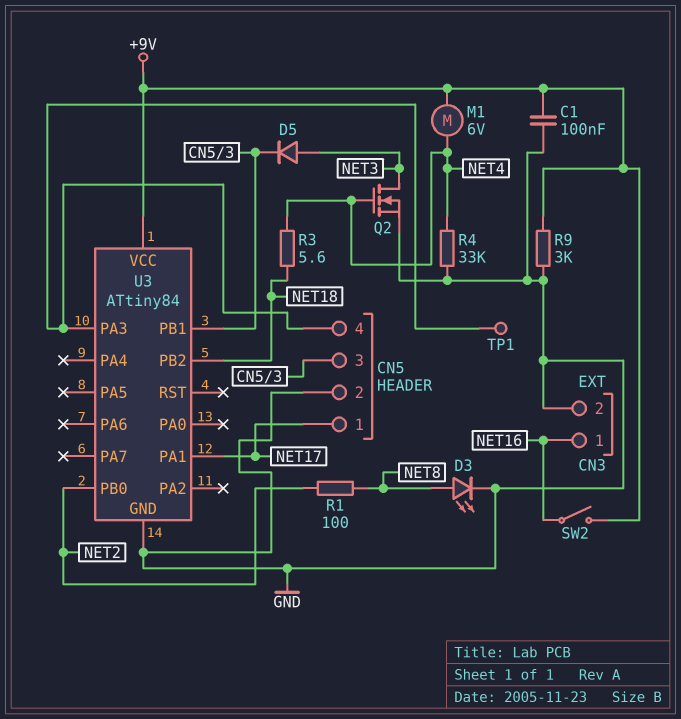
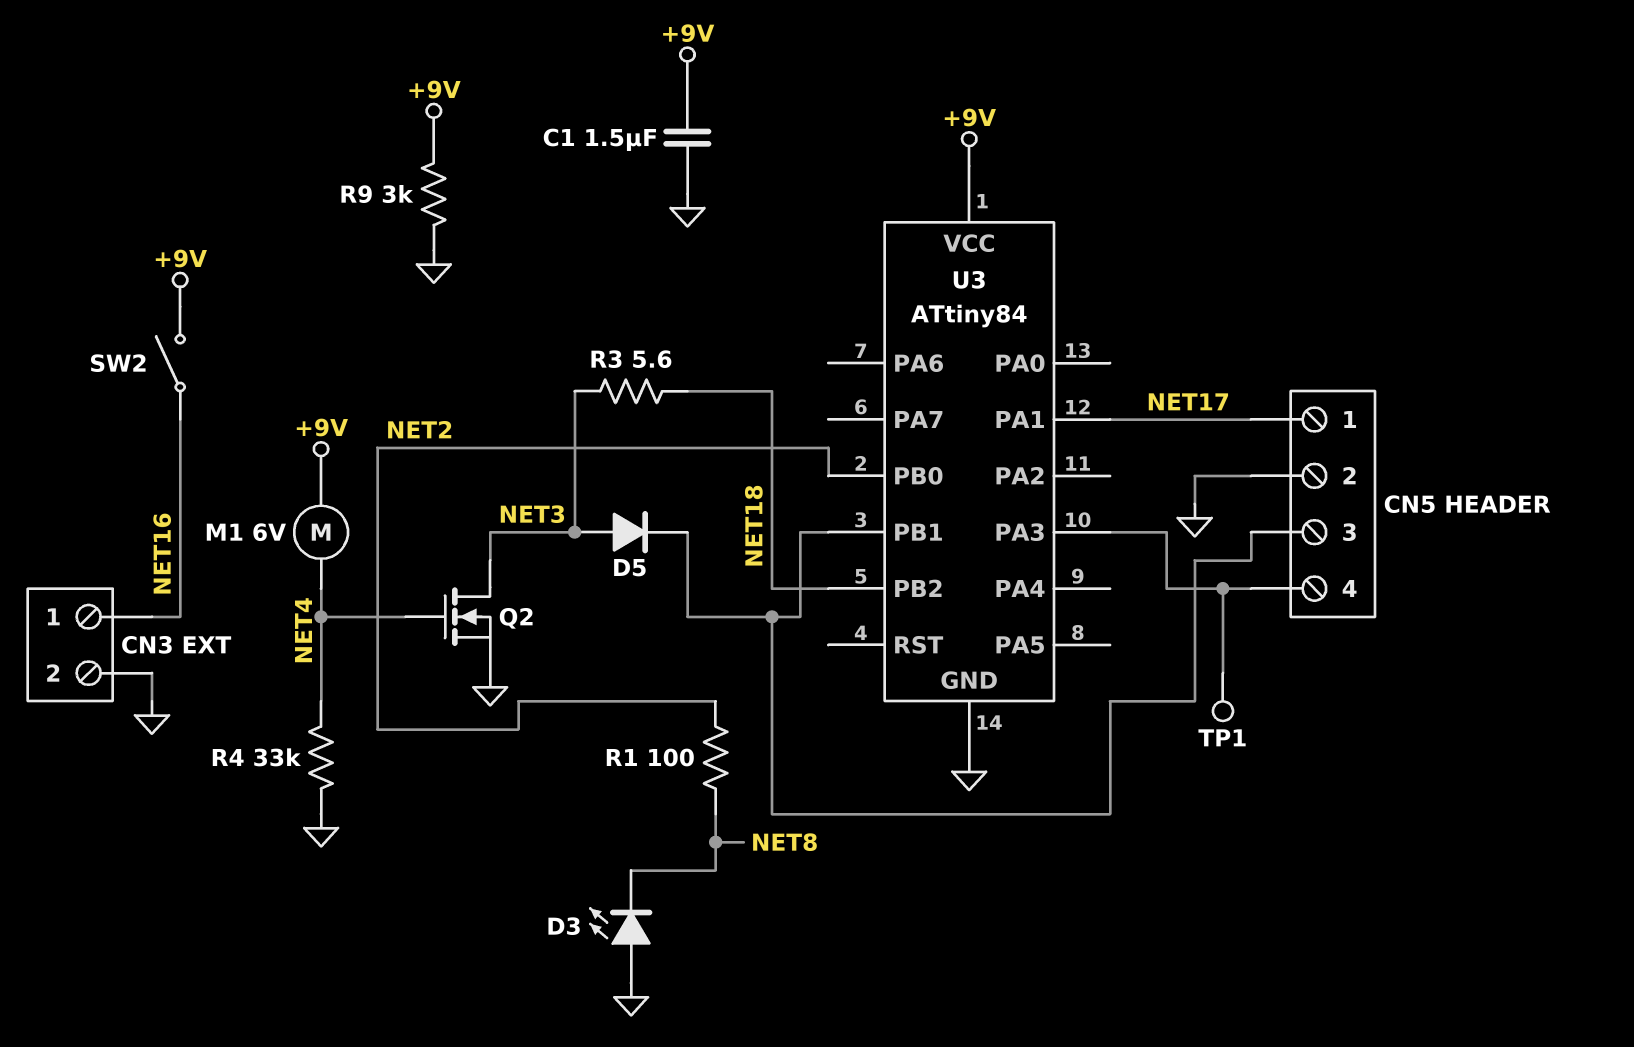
C1: 100nF (+9V, GND) -> 1.5uF (+9V, GND)
D3: LED (A NET8, K GND) -> LED (A GND, K NET8)
R3: 5.6 (NET4, NET18) -> 5.6 (NET3, NET18)

